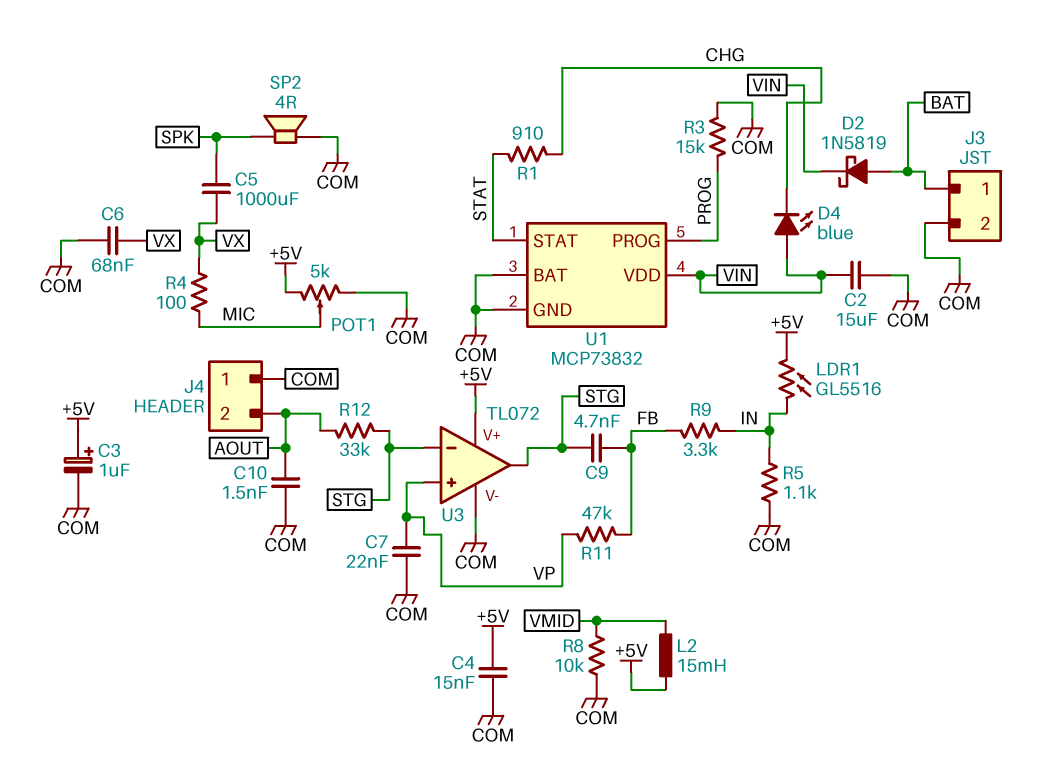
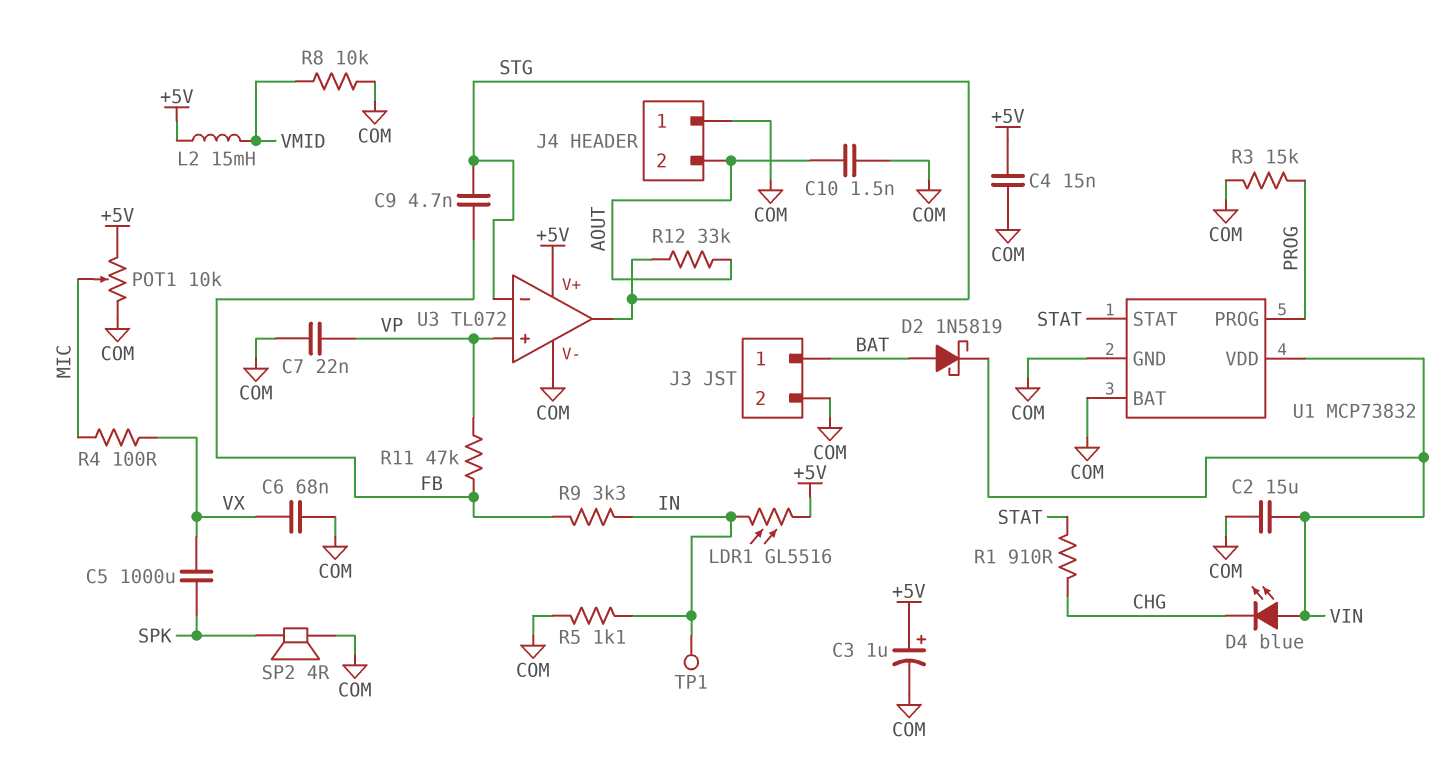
POT1: 5k (+5V, COM, wiper MIC) -> 10k (+5V, COM, wiper MIC)
TP1: none -> test point (IN)

